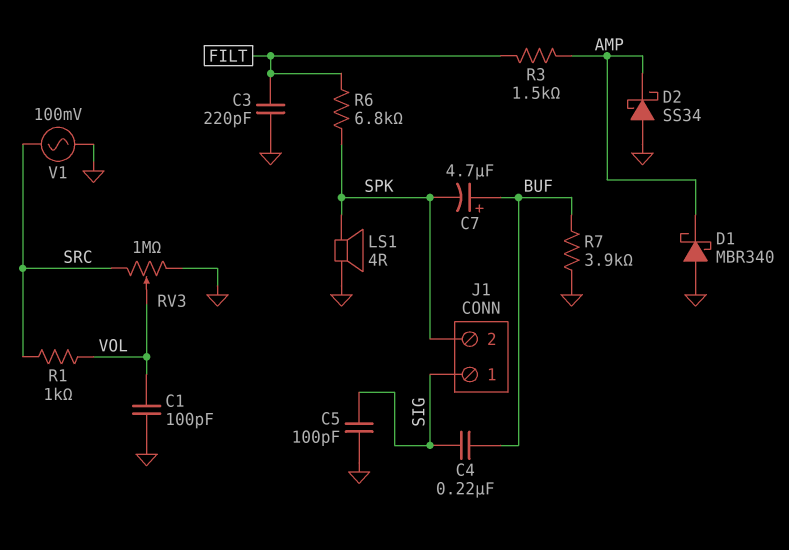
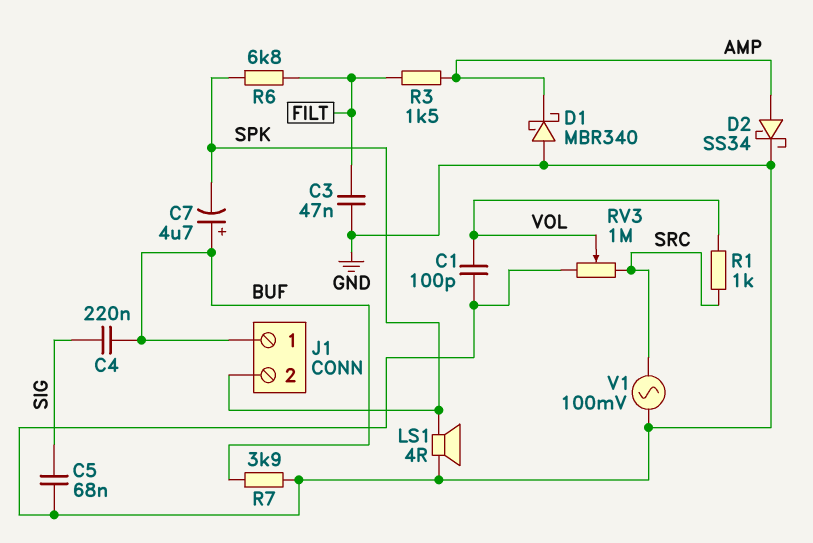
C3: 220pF (FILT, GND) -> 47nF (FILT, GND)
C5: 100pF (GND, SIG) -> 68nF (GND, SIG)
D2: schottky SS34 (A GND, K AMP) -> schottky SS34 (A AMP, K GND)
J1 pin 1: SIG -> BUF

